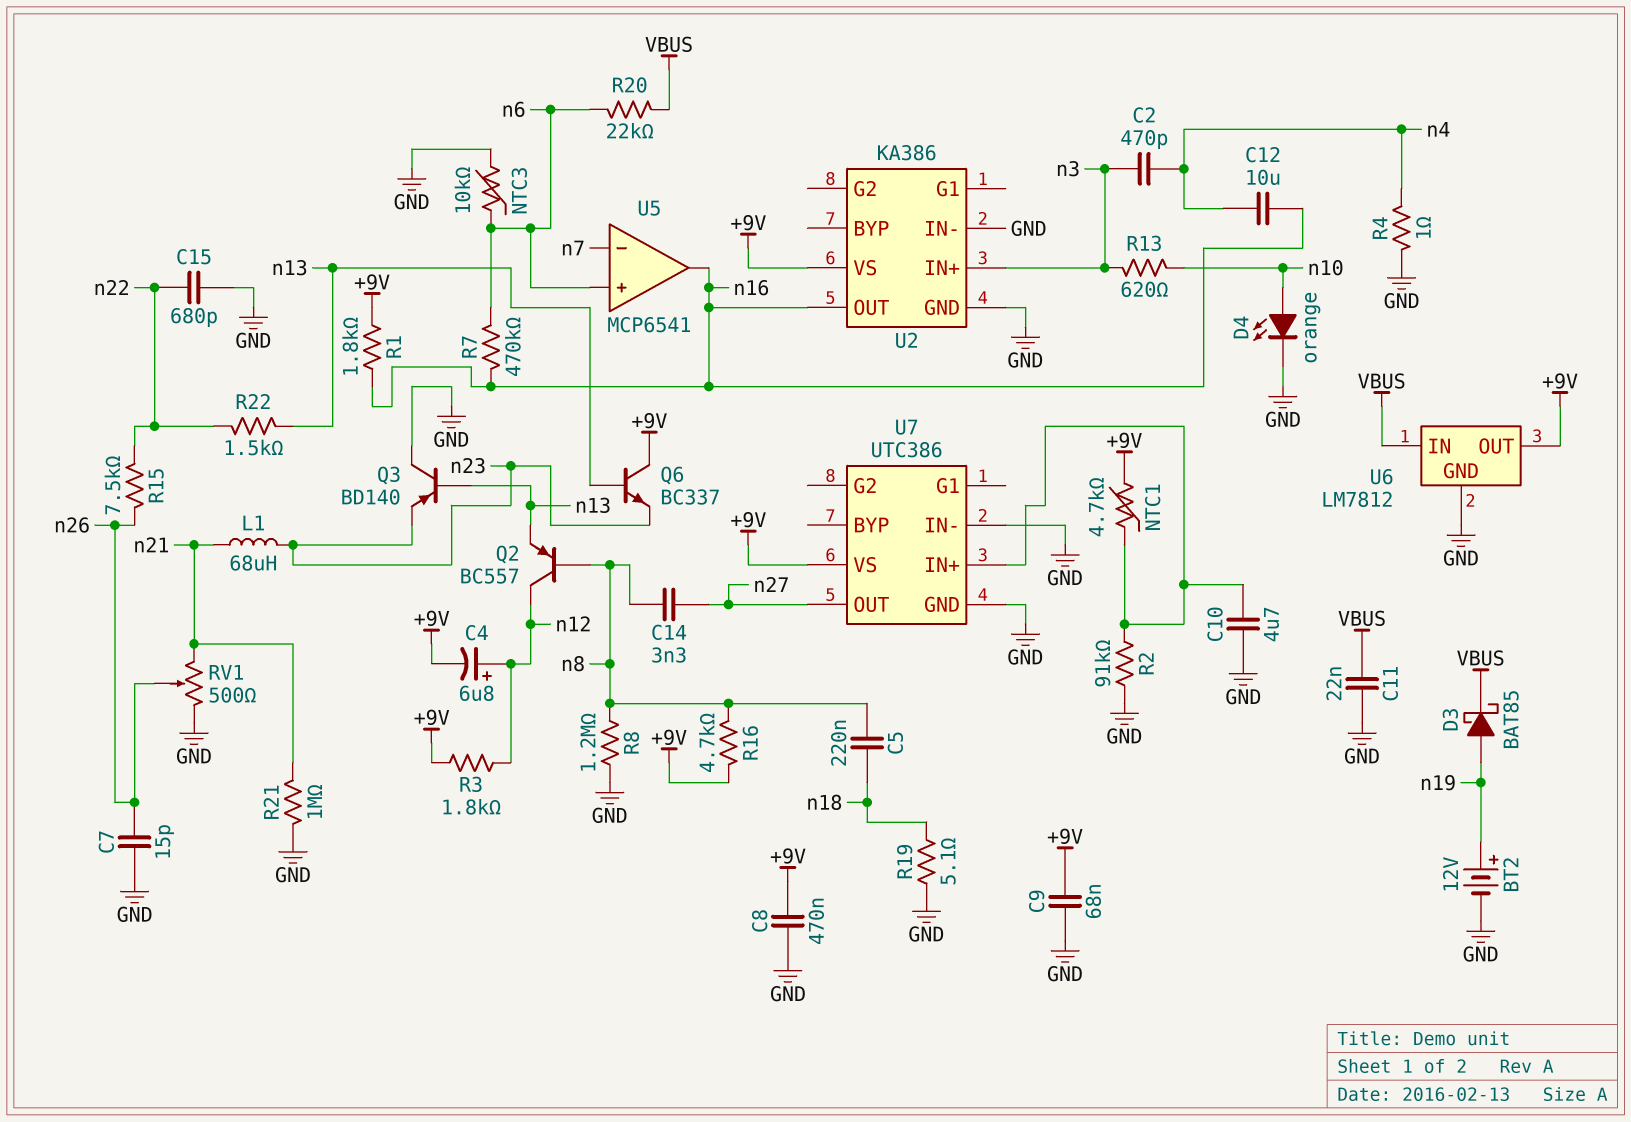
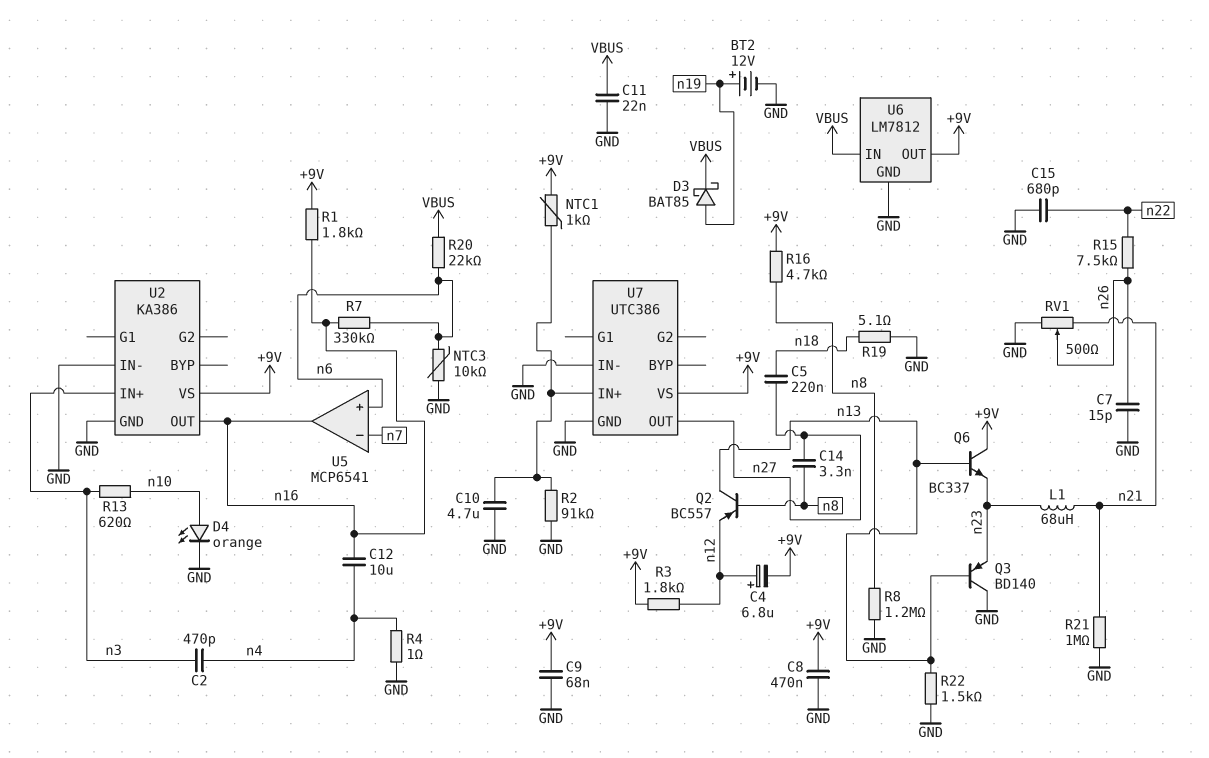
C5: 220nF (n8, n18) -> 220nF (n18, n27)
NTC1: 4.7k (+9V, U7/IN+) -> 1k (+9V, U7/IN+)
Q2: PNP BC557 (B n8, C n12, E n13) -> PNP BC557 (B n8, C n13, E n12)
R7: 470k (n6, n16) -> 330k (n6, n16)
R22: 1.5k (n13, n22) -> 1.5k (GND, n13)

